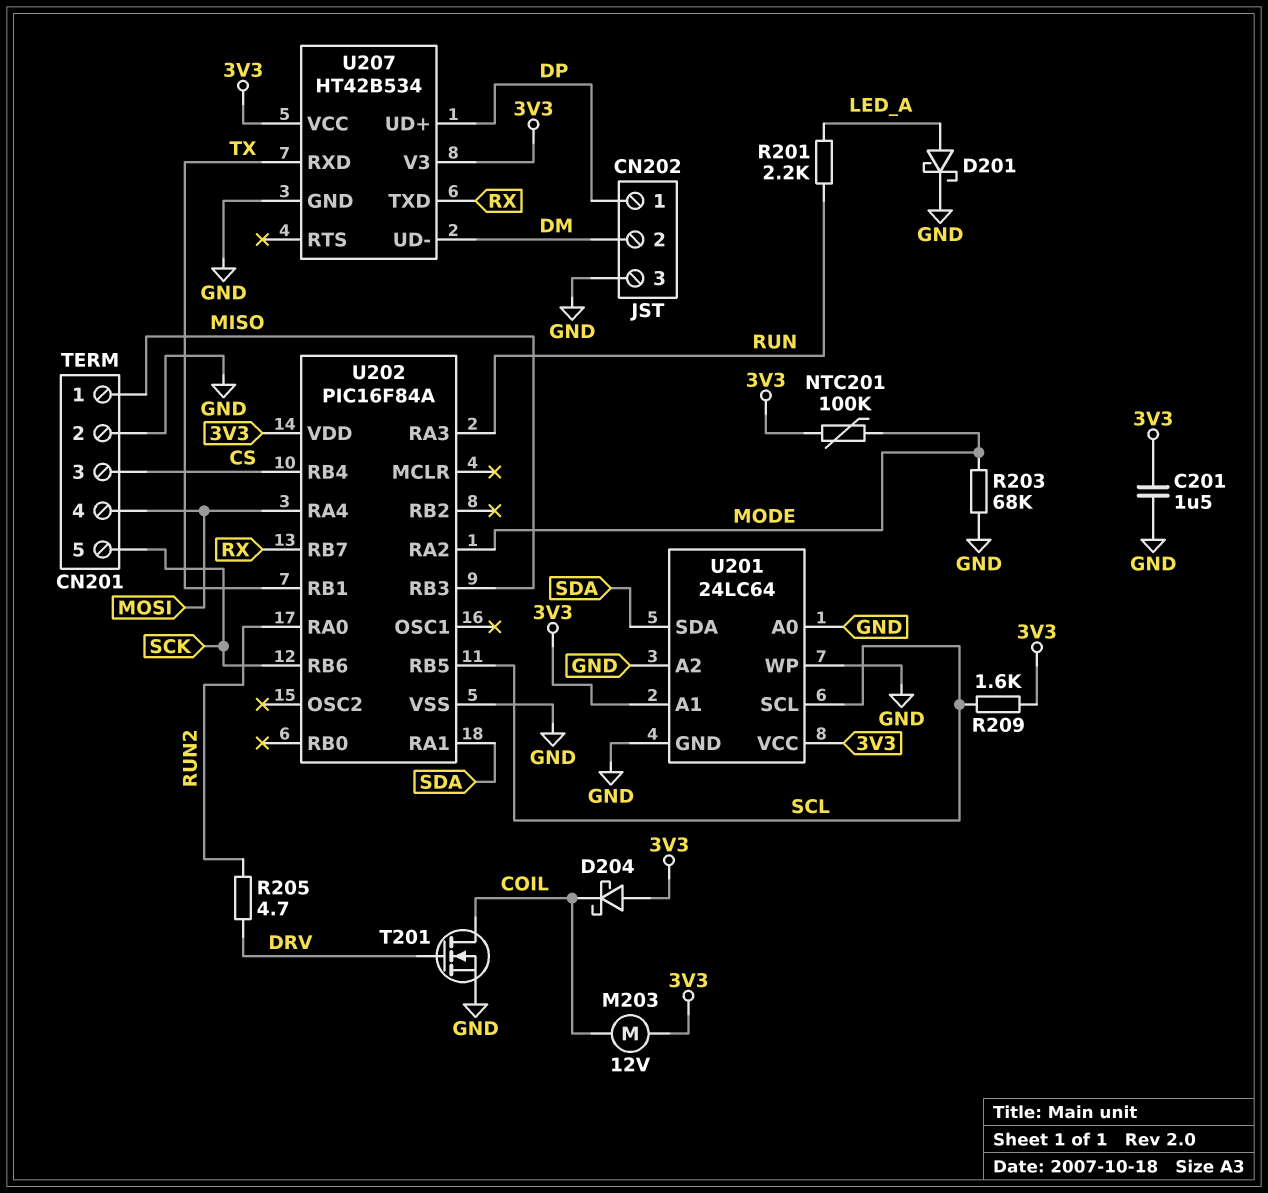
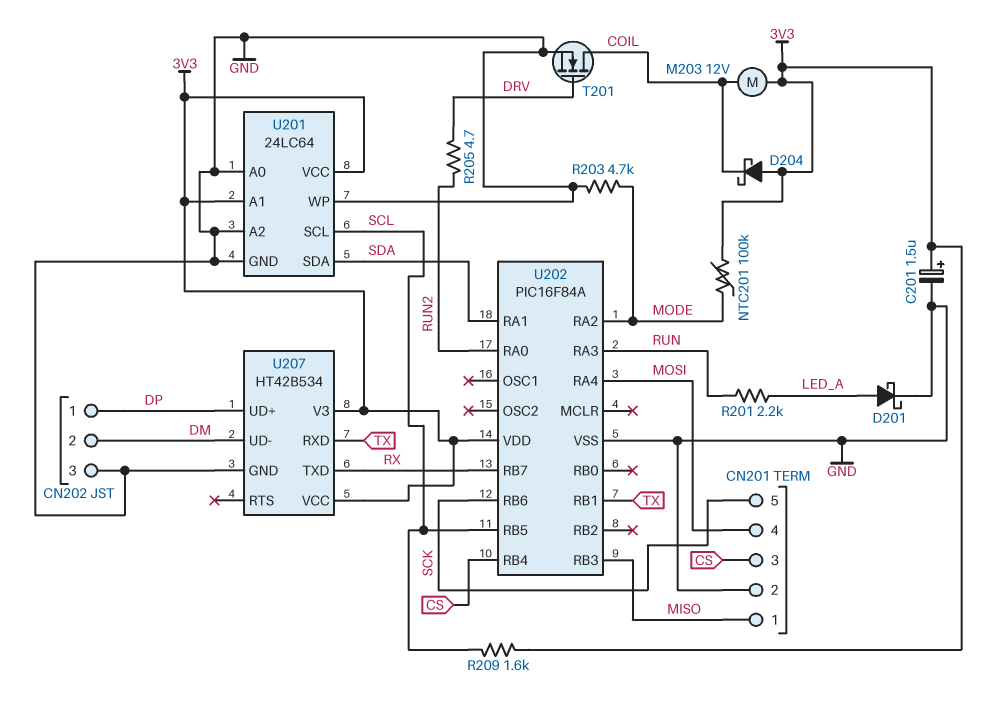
C201: 1.5uF (3V3, GND) -> 1.5uF (plus 3V3, minus GND)
R203: 68k (GND, MODE) -> 4.7k (GND, MODE)

